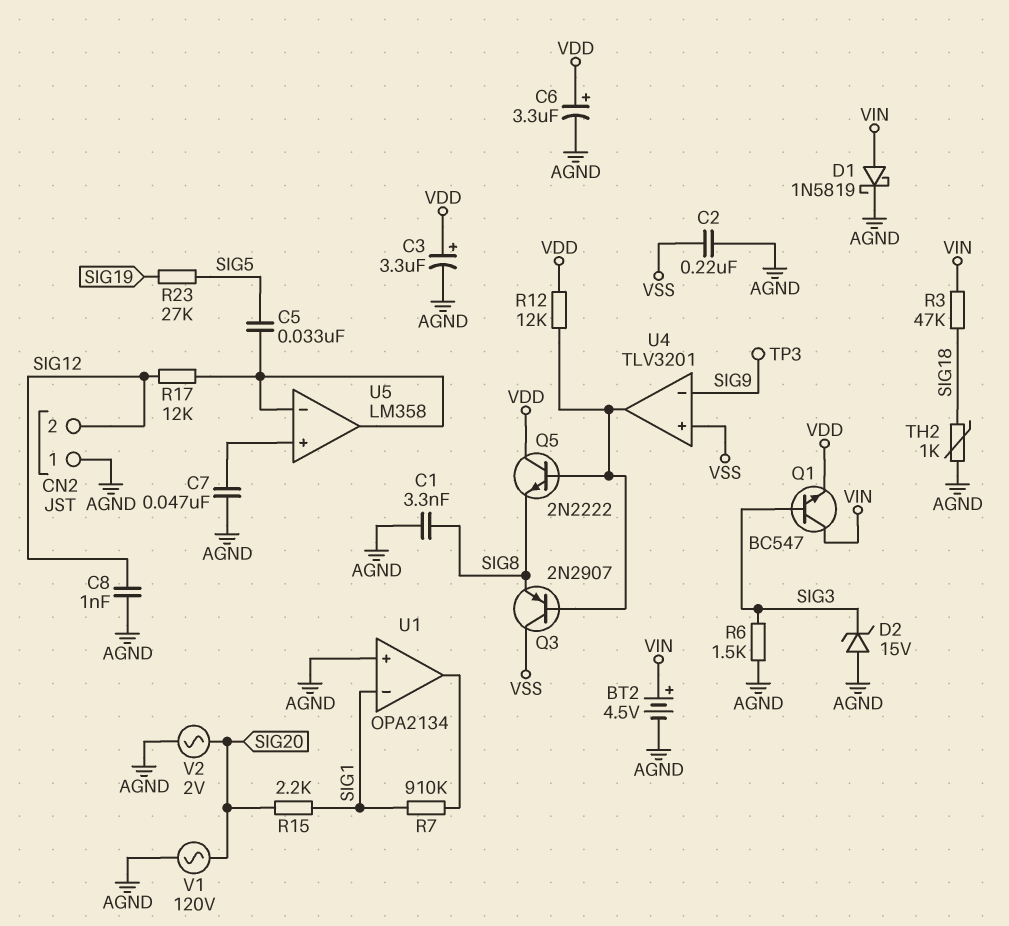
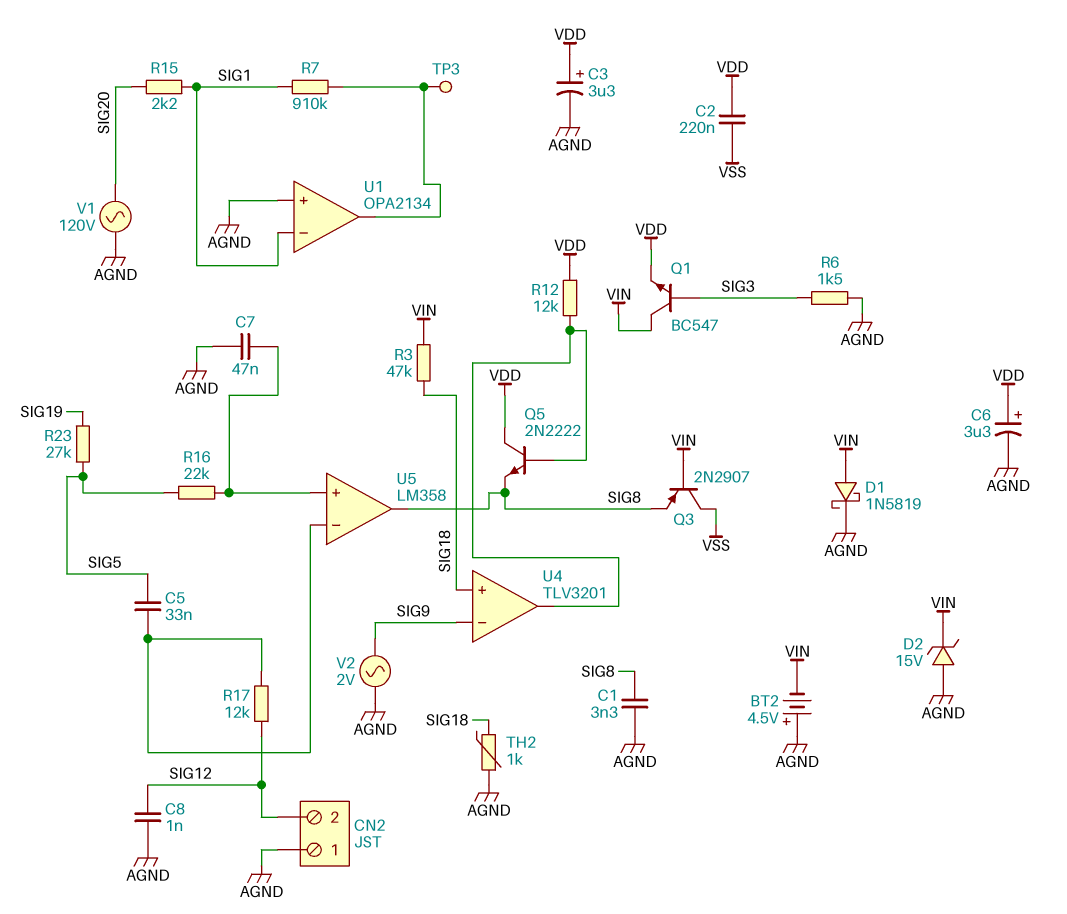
BT2: 4.5V (plus VIN, minus AGND) -> 4.5V (plus AGND, minus VIN)
C2: 220nF (AGND, VSS) -> 220nF (VDD, VSS)
D2: zener 15V (A AGND, K SIG3) -> zener 15V (A AGND, K VIN)
Q3: PNP 2N2907 (B U4/out, C VSS, E SIG8) -> PNP 2N2907 (B VIN, C VSS, E SIG8)
R16: none -> 22k (SIG5, U5/in+)
TP3: test point (SIG9) -> test point (U1/out)
U4 pin in+: VSS -> SIG18
U5 pin out: U5/in- -> SIG8
V2: AC 2V (AGND, SIG20) -> AC 2V (AGND, SIG9)

